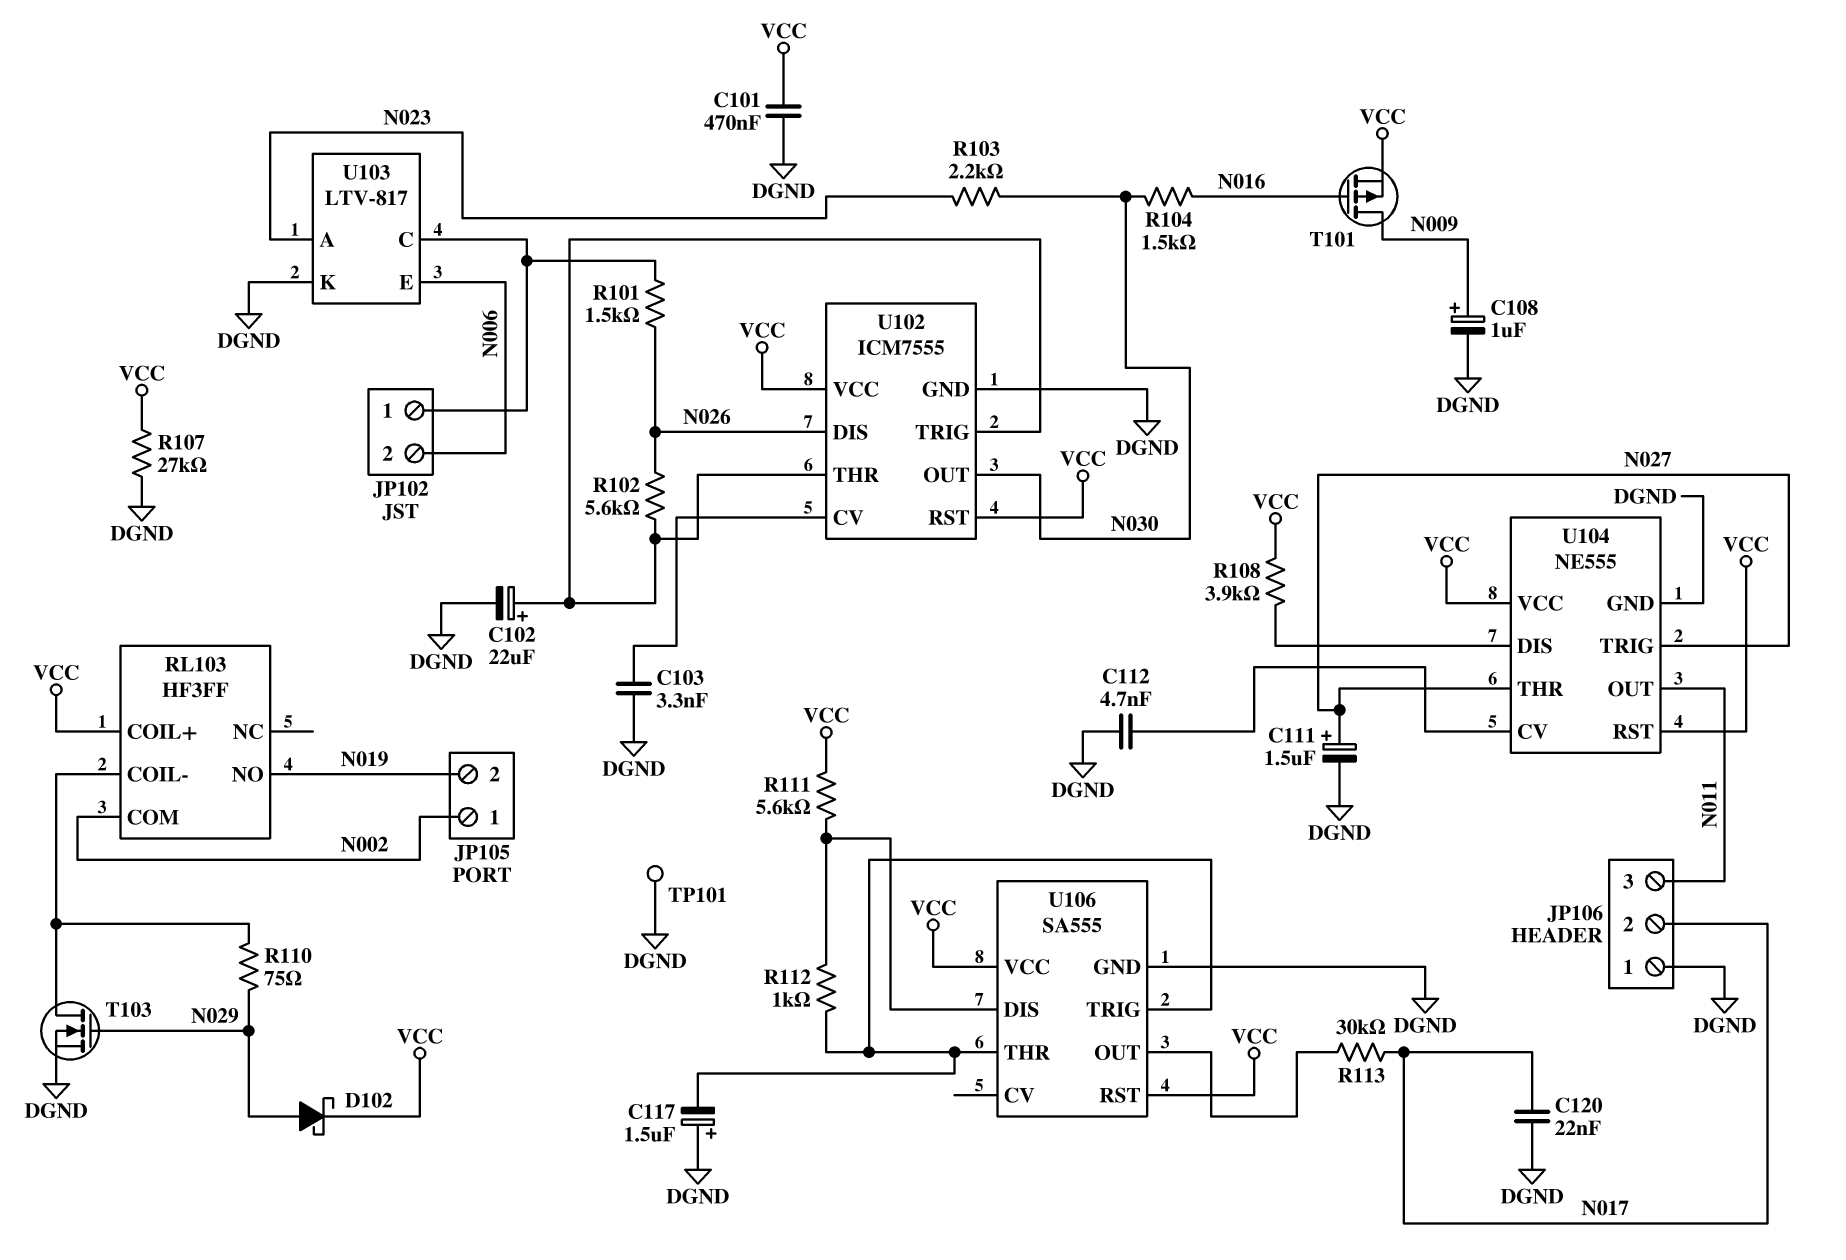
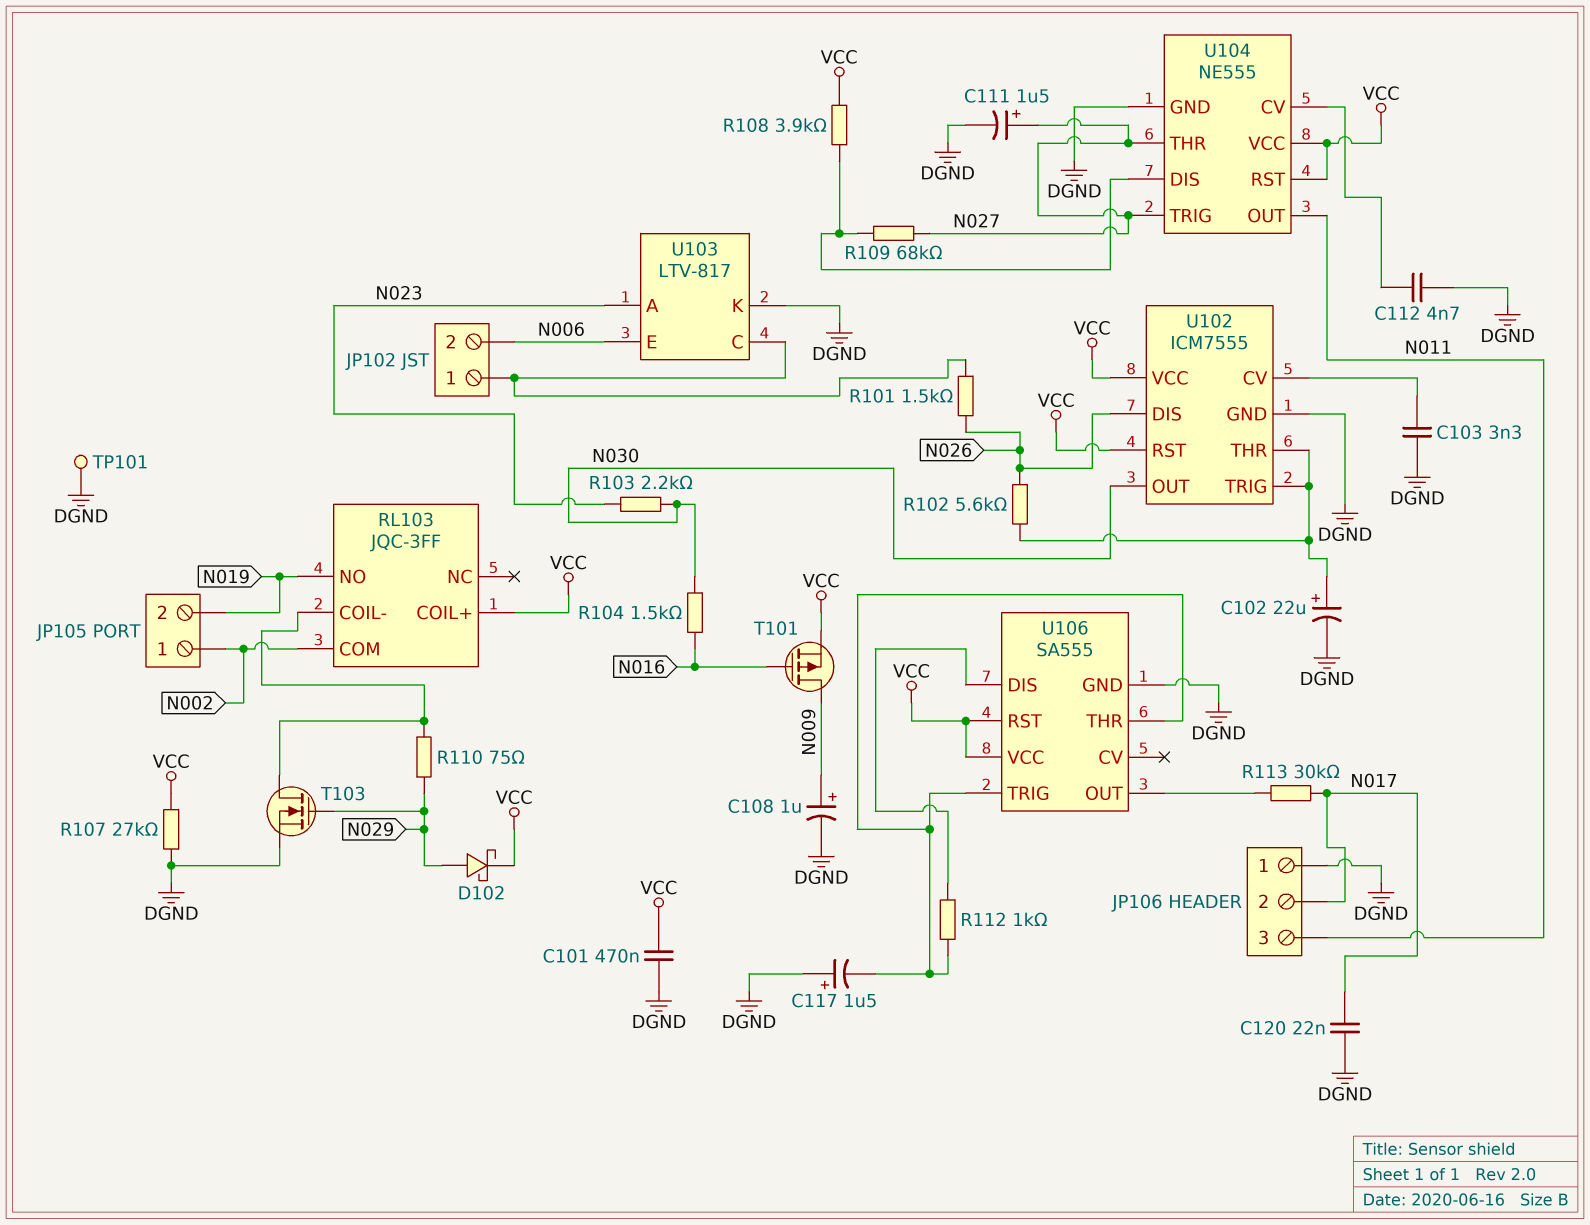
R109: none -> 68k (N027, U104/DIS)
R111: 5.6k (U106/DIS, VCC) -> none
RL103: HF3FF -> JQC-3FF

